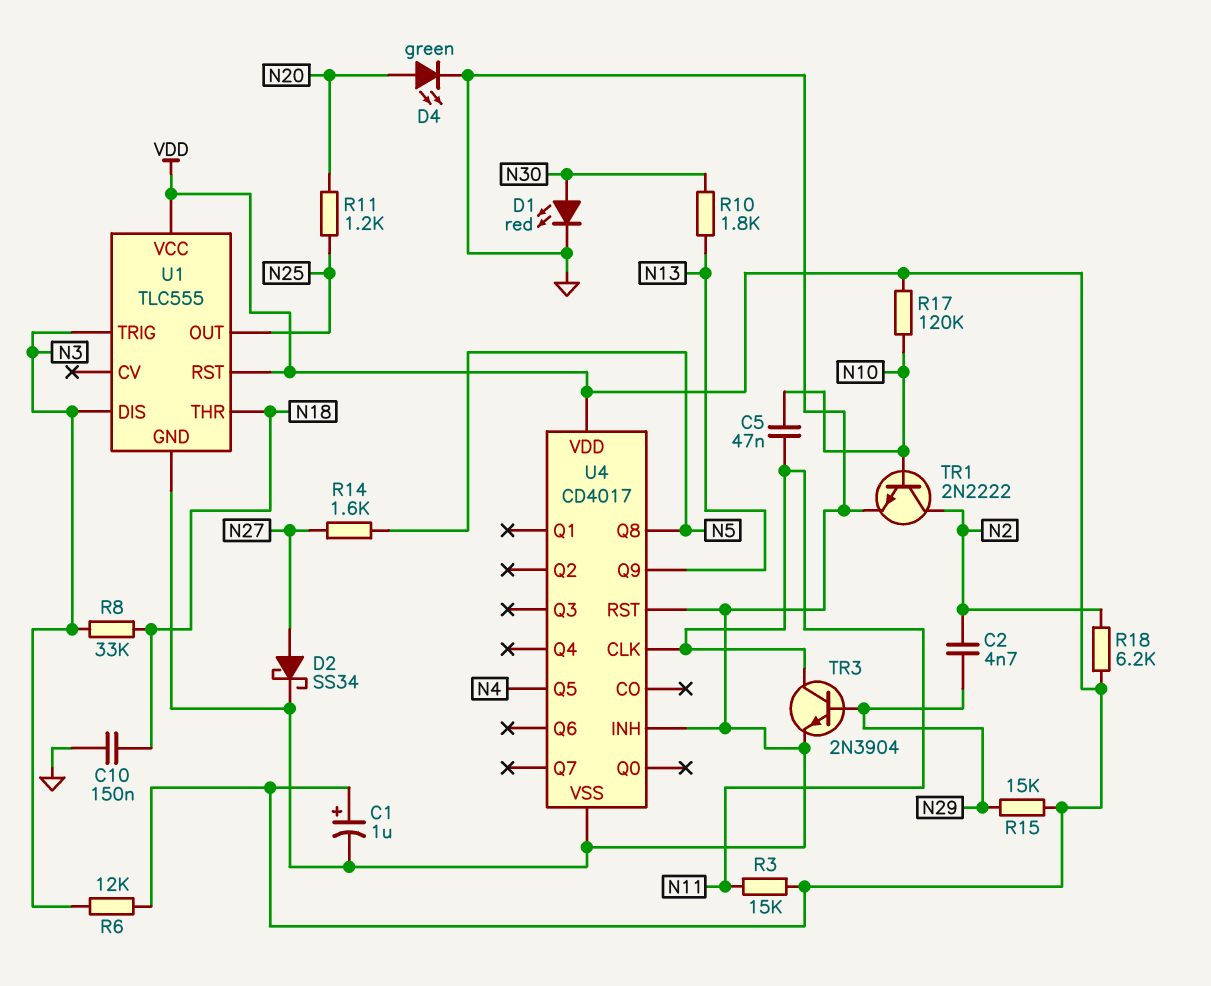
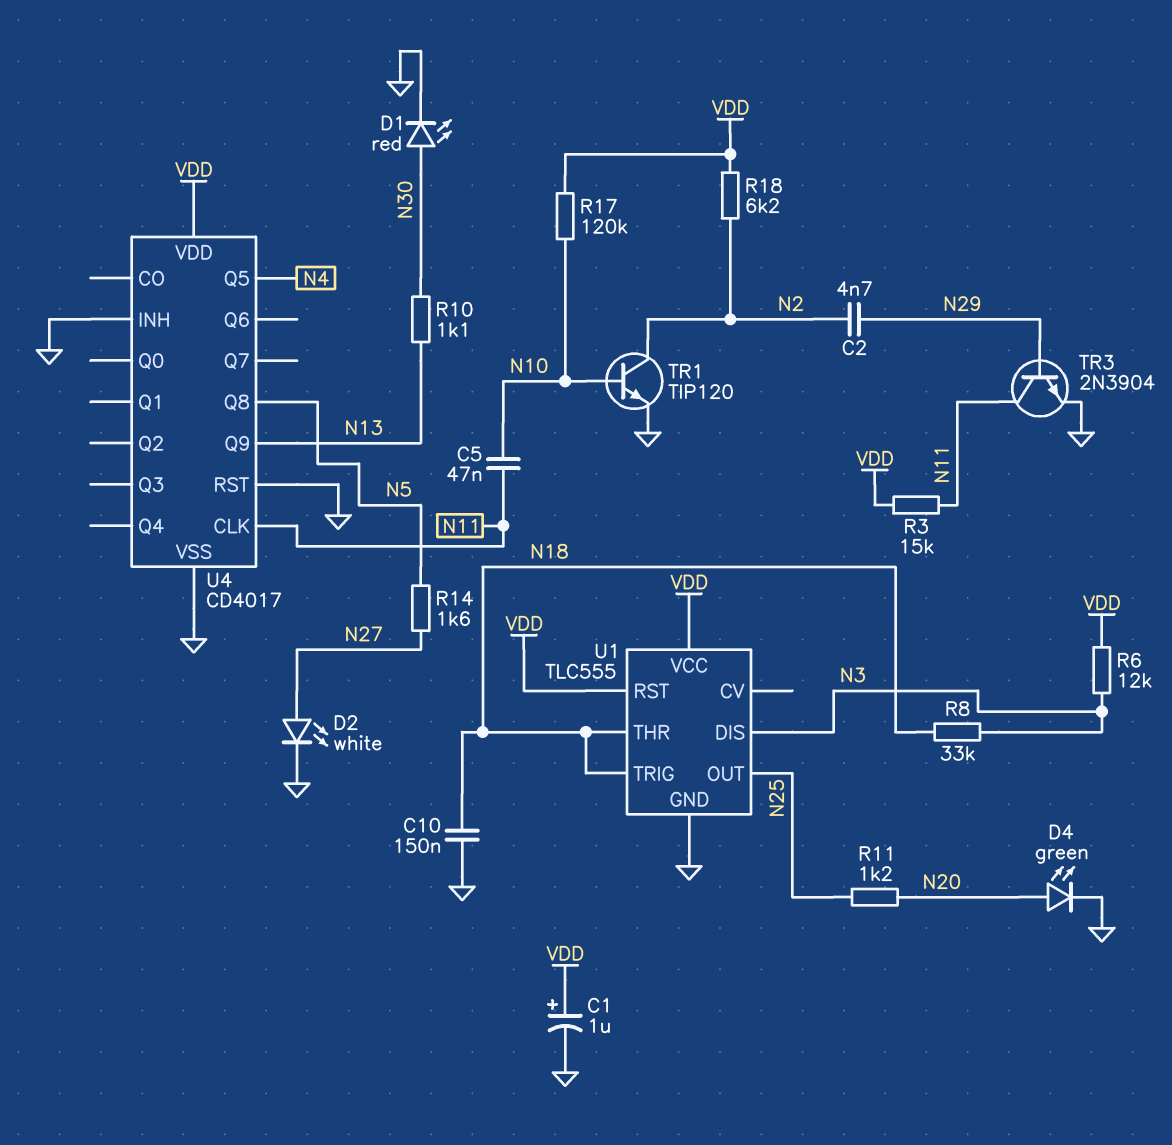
D2: schottky SS34 (A N27, K GND) -> LED white (A N27, K GND)
R10: 1.8k (N13, N30) -> 1.1k (N13, N30)
R15: 15k (N29, VDD) -> none
TR1: NPN 2N2222 (B N10, C N2, E GND) -> NPN TIP120 (B N10, C N2, E GND)
U1 pin TRIG: N3 -> N18

